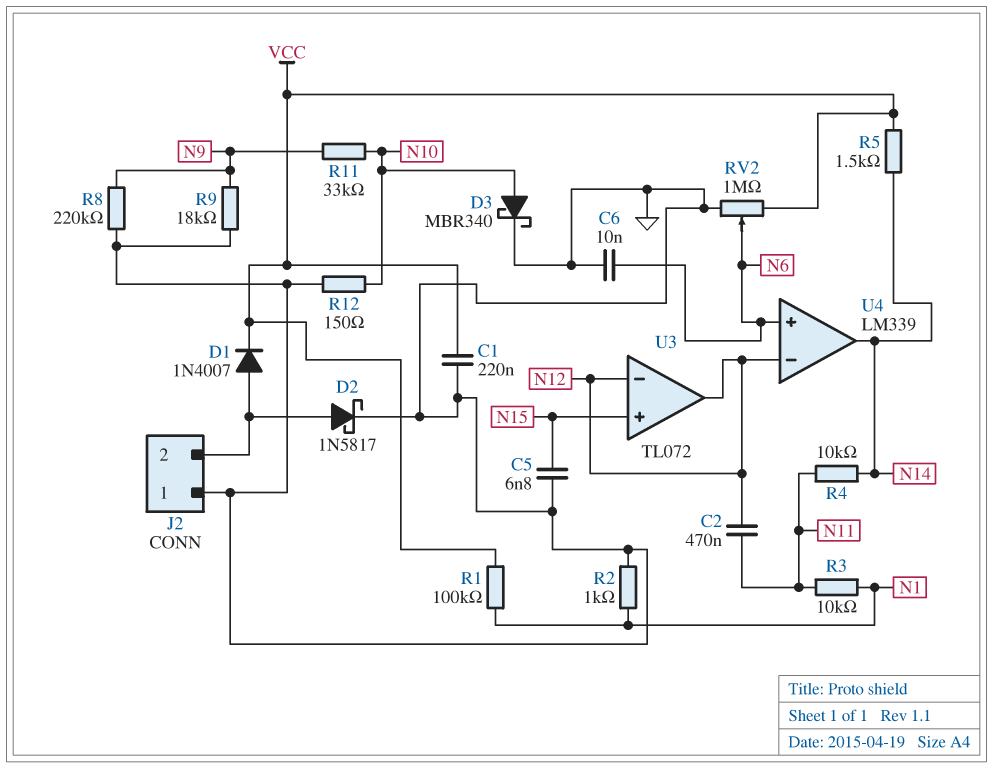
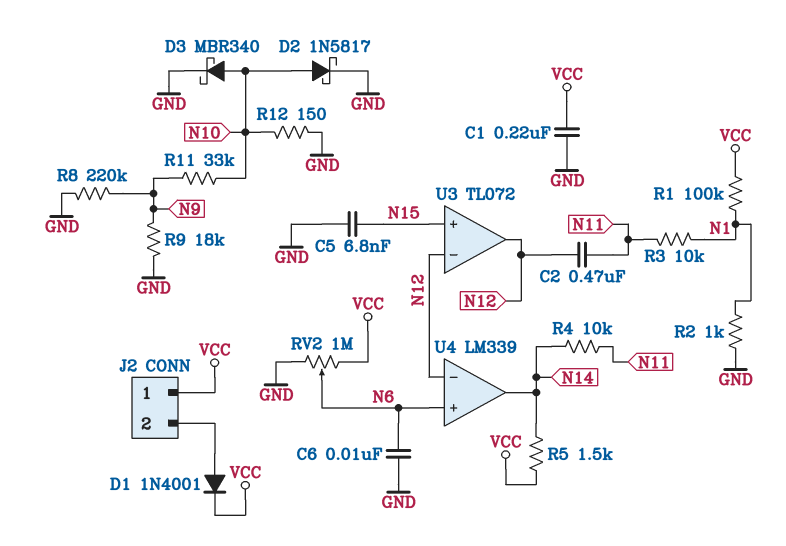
D1: diode 1N4007 (A J2/2, K VCC) -> diode 1N4001 (A J2/2, K VCC)
D2: schottky 1N5817 (A J2/2, K GND) -> schottky 1N5817 (A N10, K GND)
J2 pin 1: GND -> VCC

